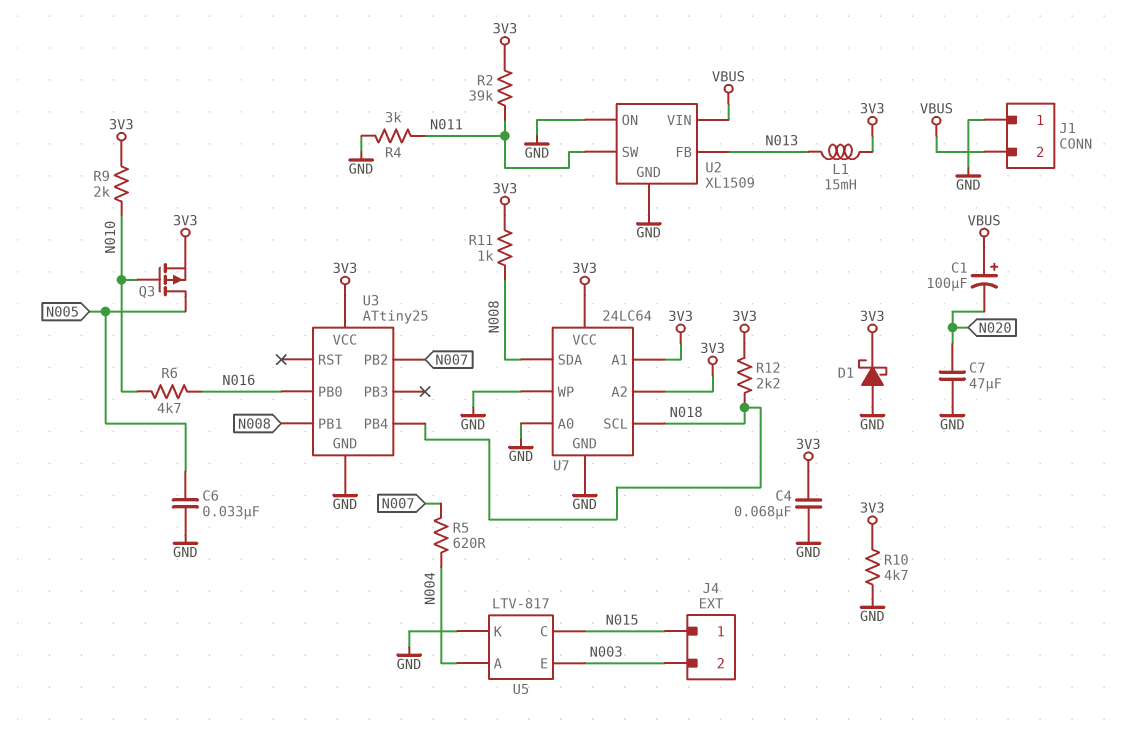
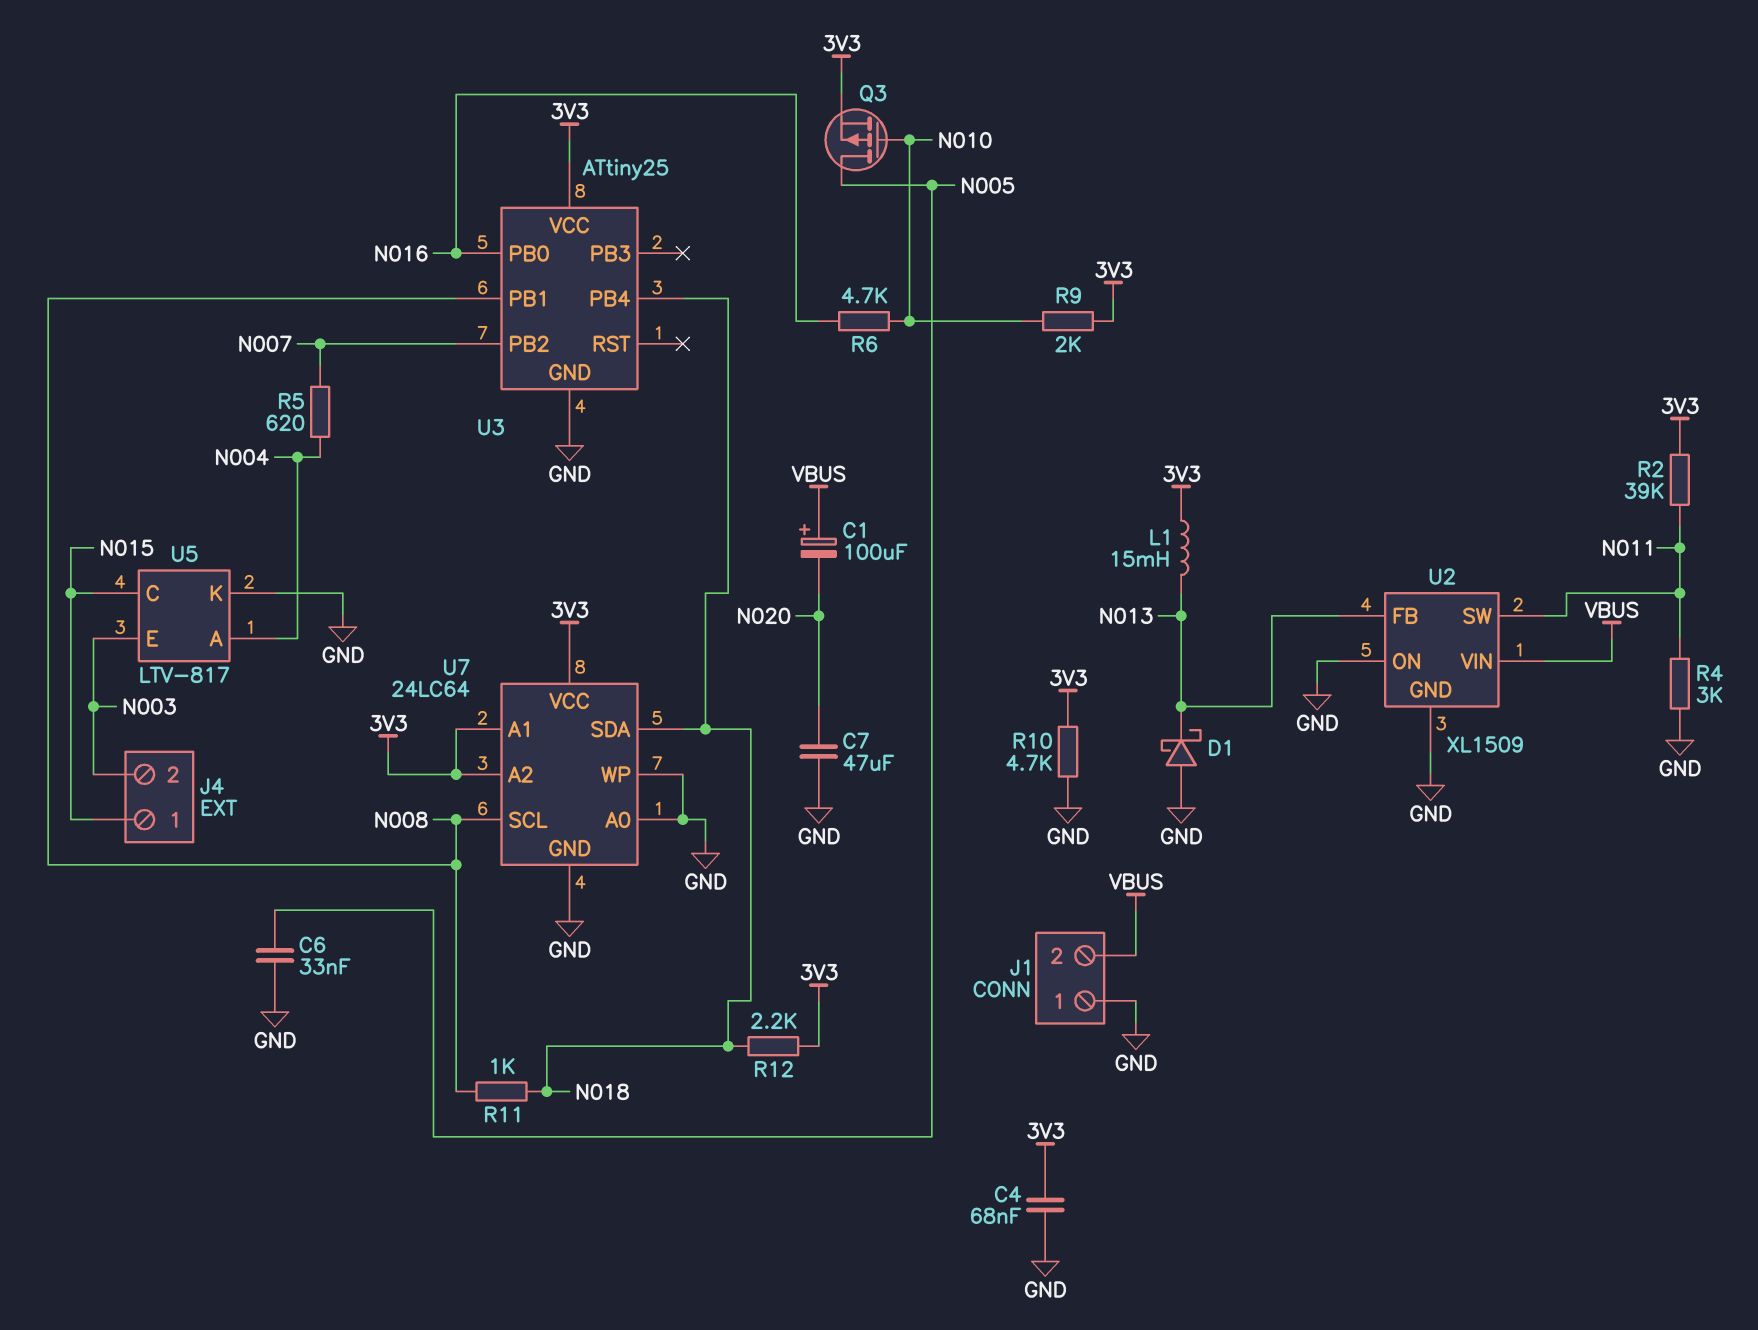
D1: schottky (A GND, K 3V3) -> schottky (A GND, K N013)
R11: 1k (3V3, N008) -> 1k (N008, N018)
U7 pin SCL: N018 -> N008
U7 pin SDA: N008 -> N018

